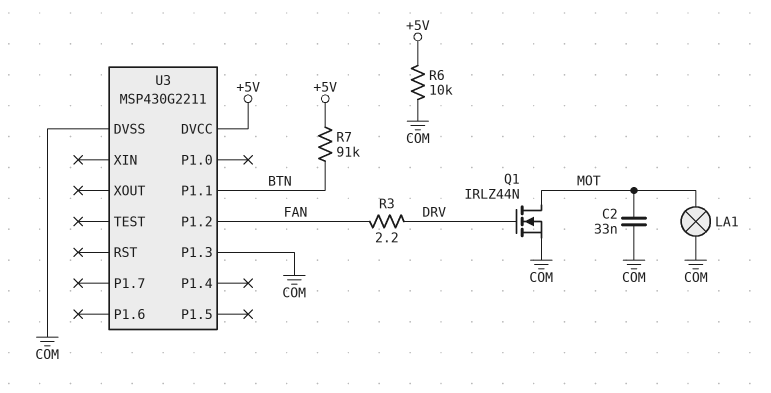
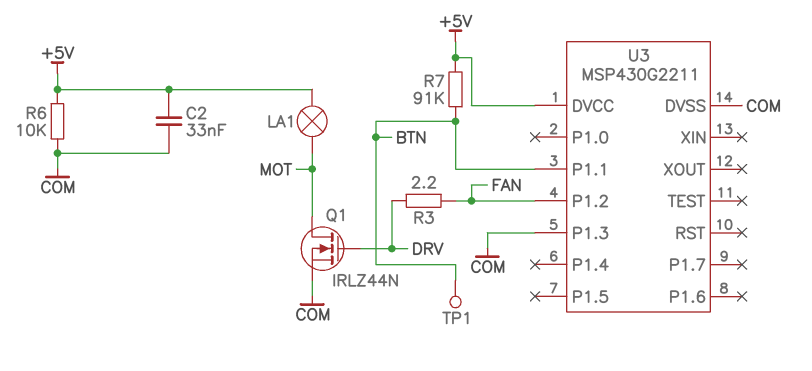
C2: 33nF (COM, MOT) -> 33nF (+5V, COM)
LA1: lamp (COM, MOT) -> lamp (+5V, MOT)
TP1: none -> test point (BTN)

